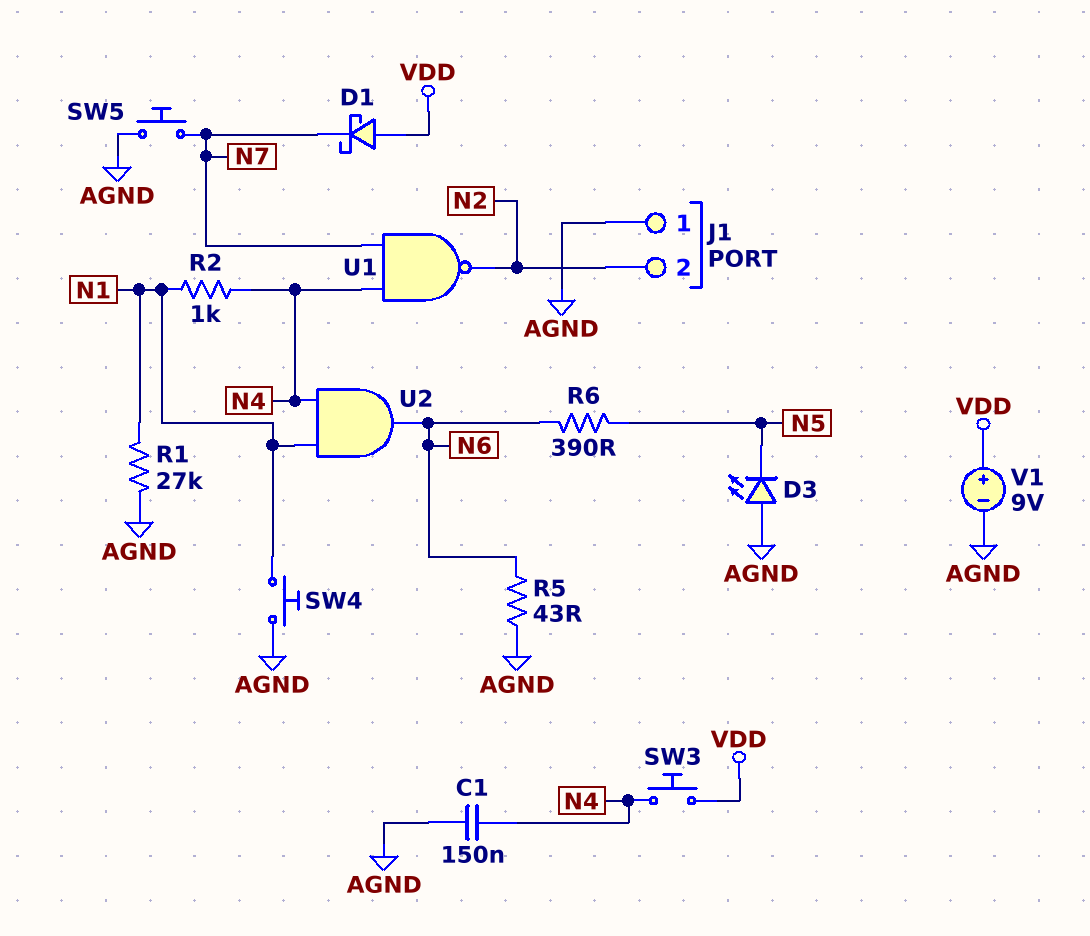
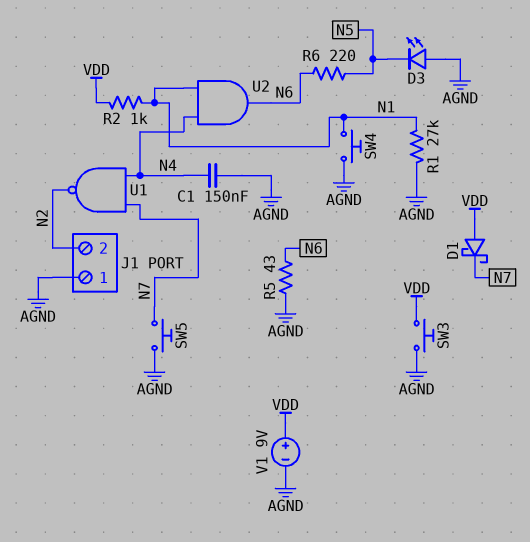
R2: 1k (N1, N4) -> 1k (N1, VDD)
R6: 390 (N5, N6) -> 220 (N5, N6)
SW3: button (N4, VDD) -> button (AGND, VDD)

